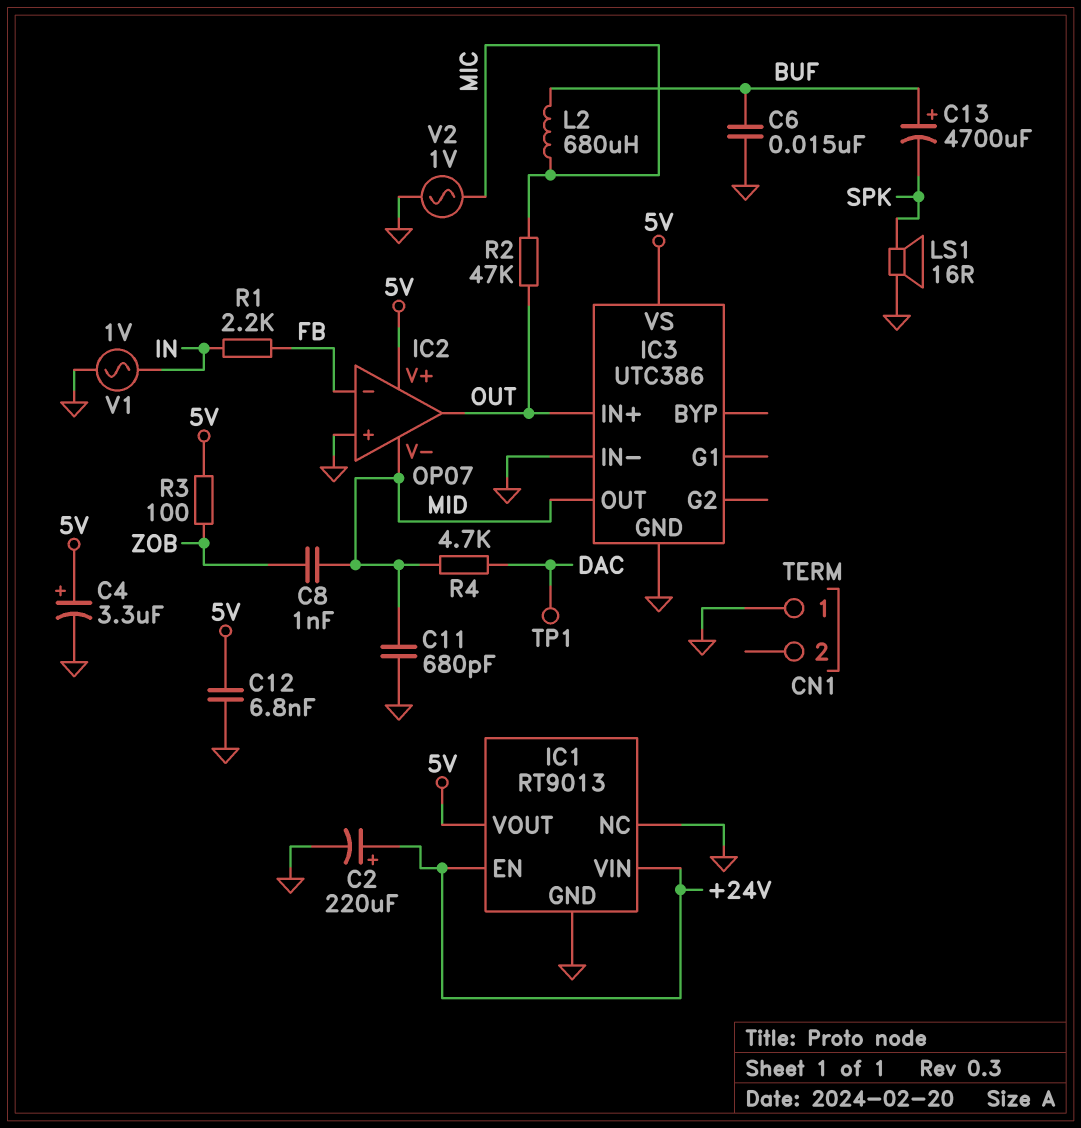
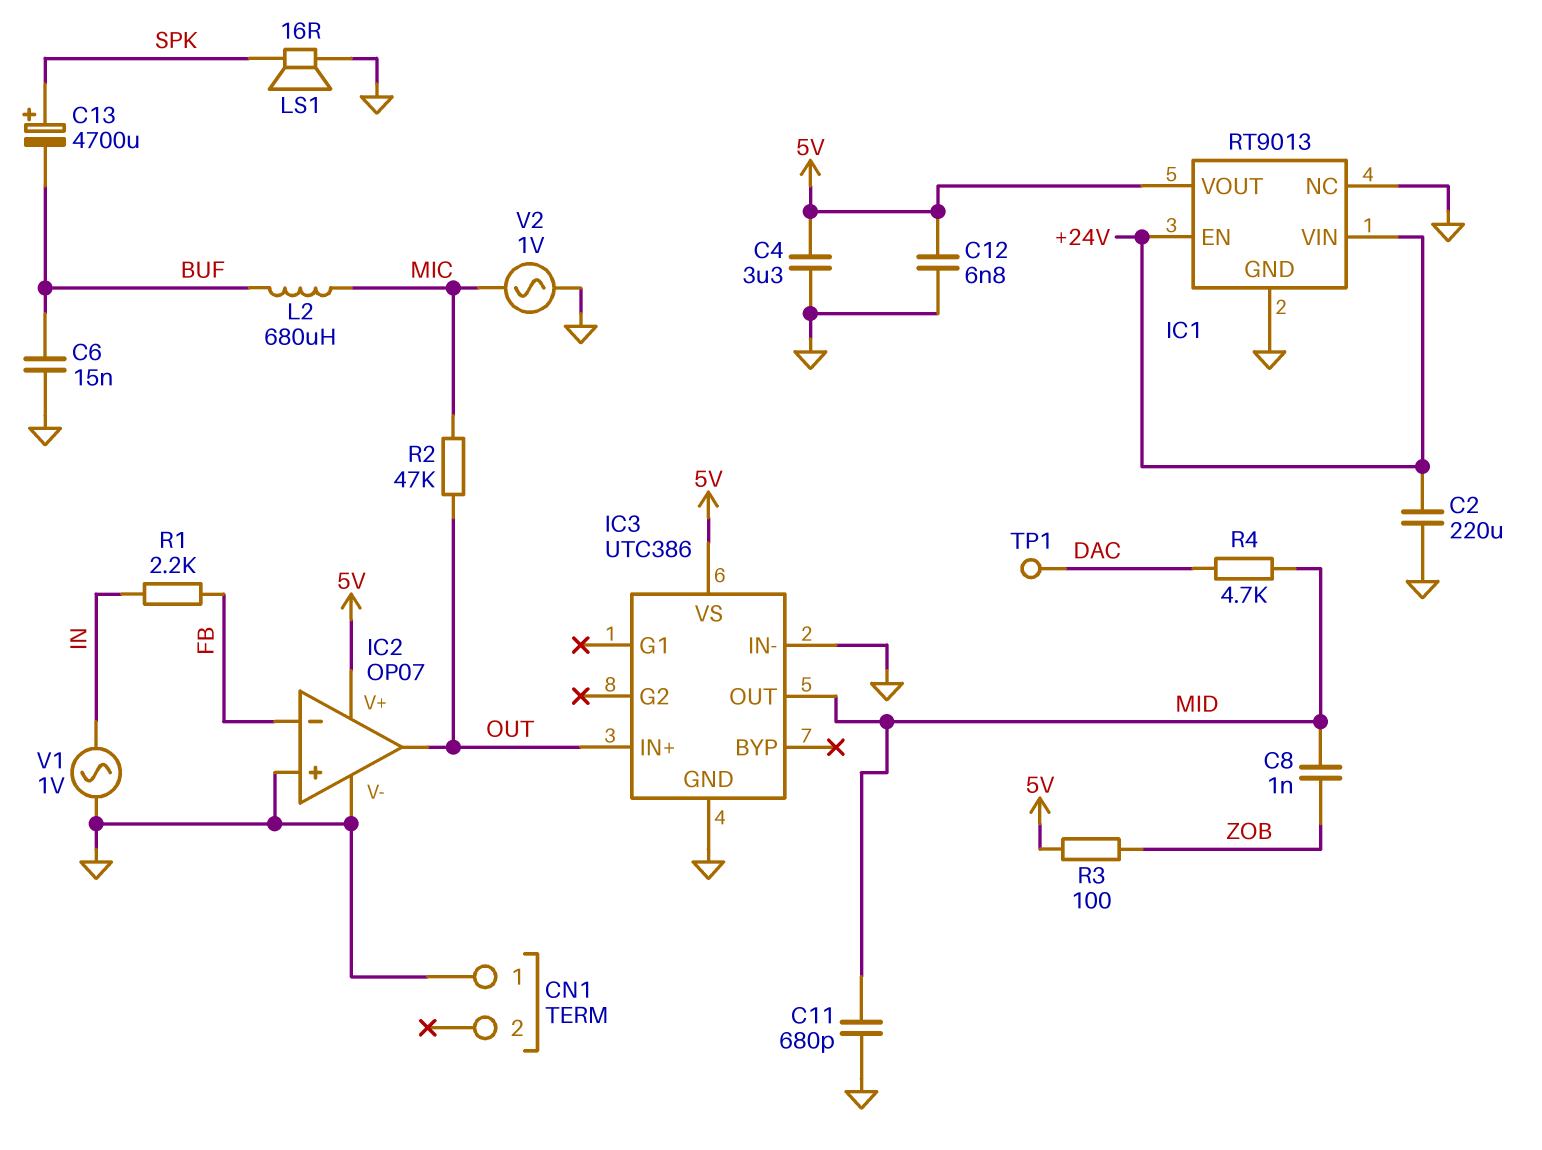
C2: 220uF (plus +24V, minus GND) -> 220uF (+24V, GND)
C4: 3.3uF (plus 5V, minus GND) -> 3.3uF (5V, GND)
C13: 4700uF (plus BUF, minus SPK) -> 4700uF (plus SPK, minus BUF)
IC2 pin V-: MID -> GND

